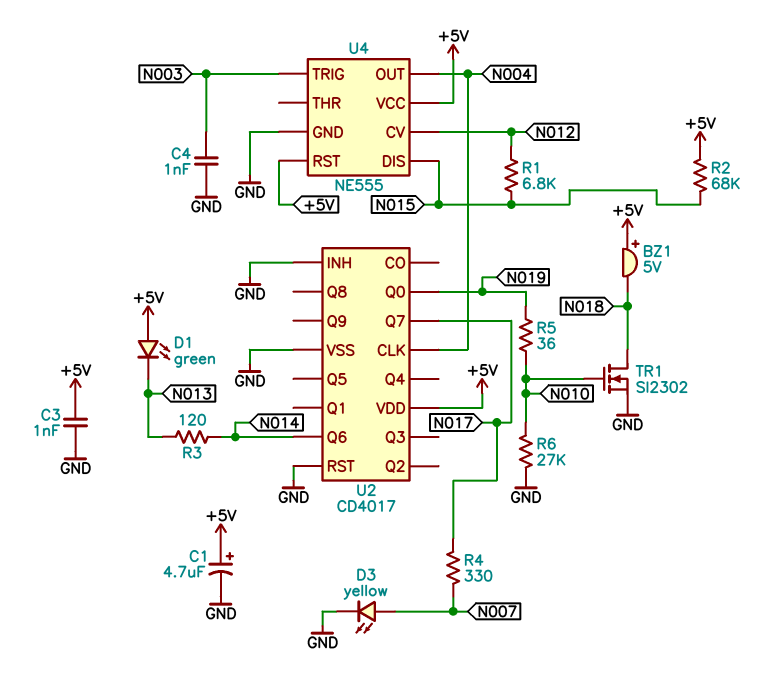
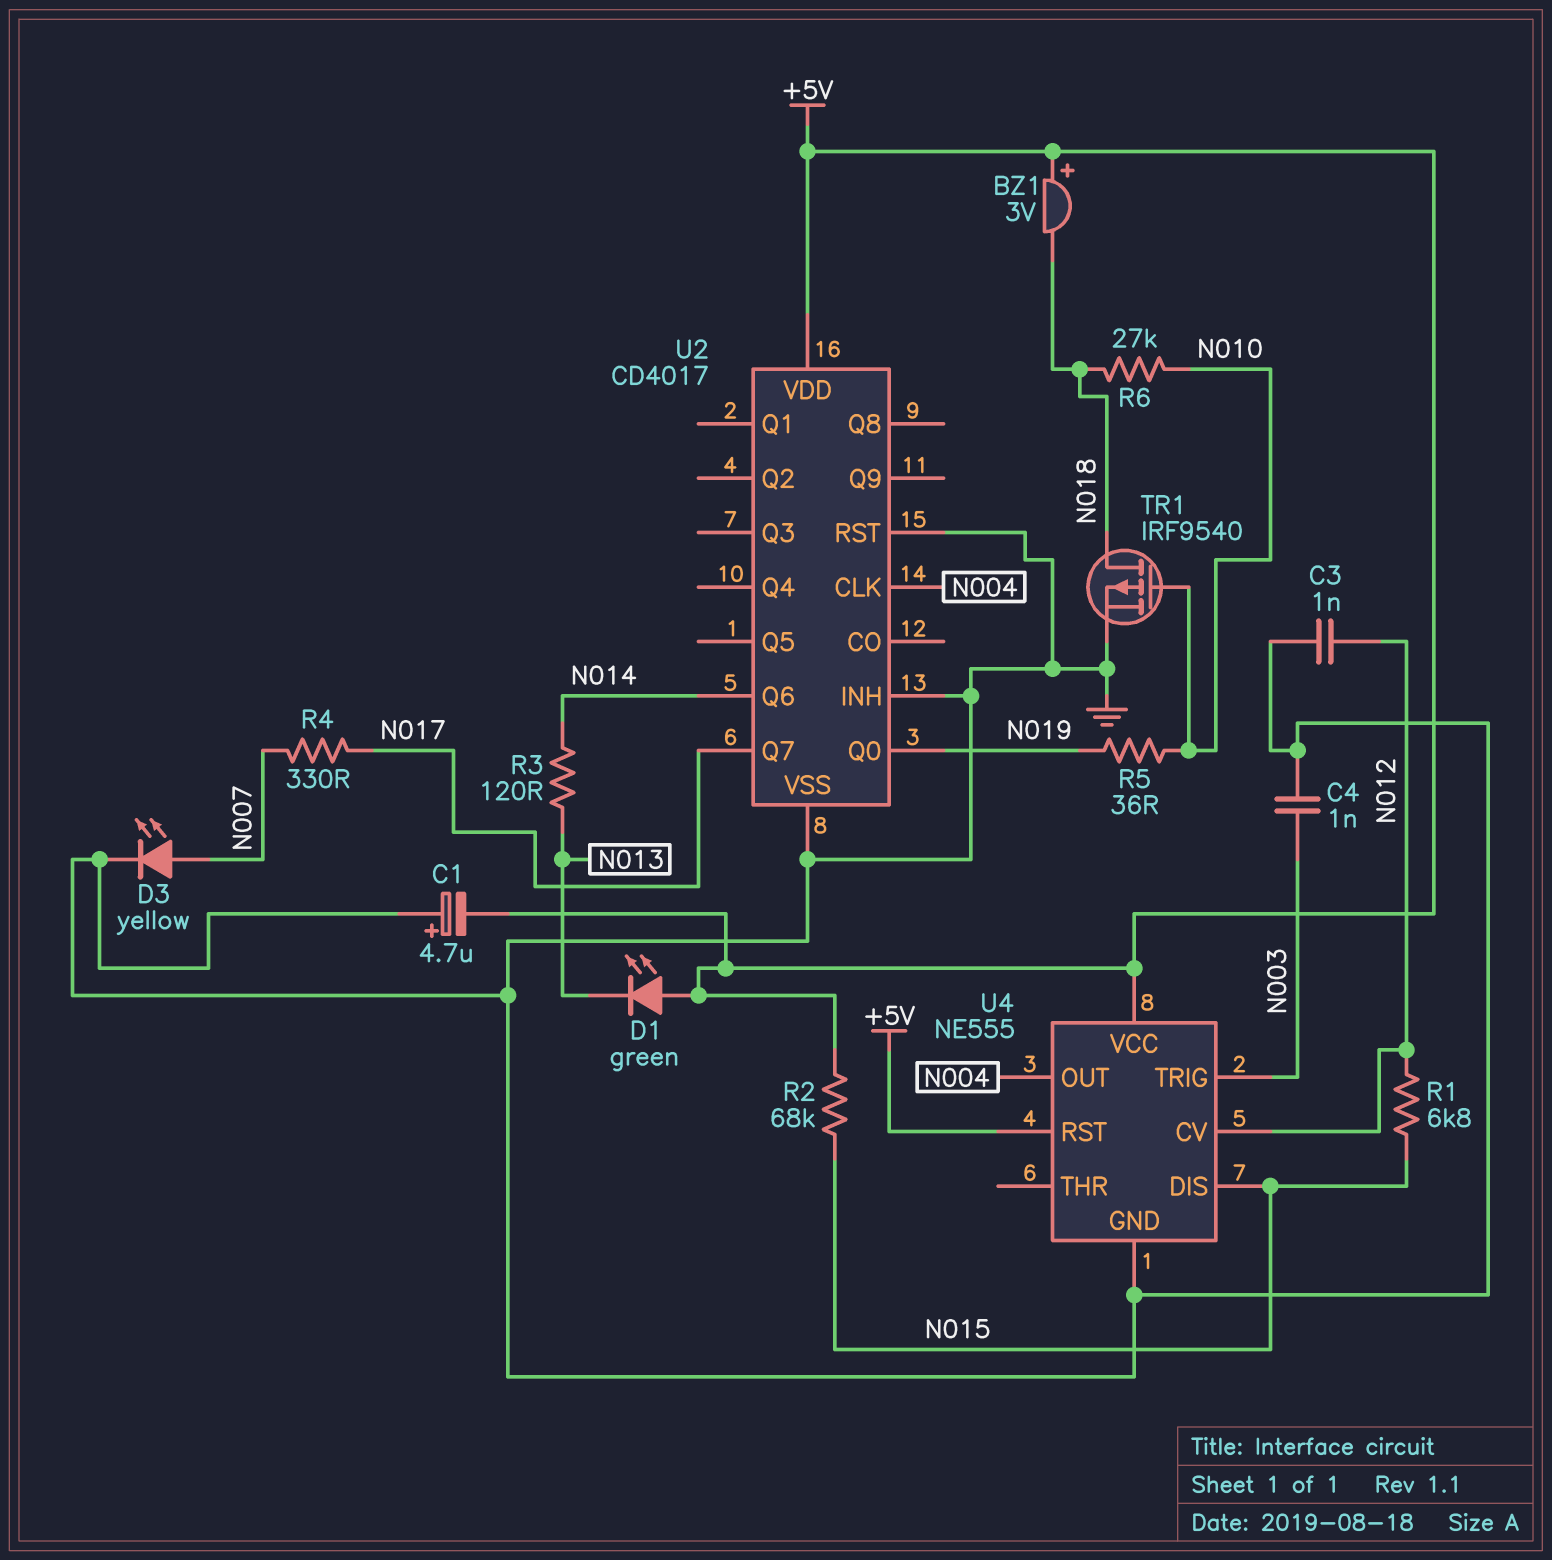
BZ1: buzzer 5V (plus +5V, minus N018) -> buzzer 3V (plus +5V, minus N018)
C1: 4.7uF (plus +5V, minus GND) -> 4.7uF (plus GND, minus +5V)
C3: 1nF (+5V, GND) -> 1nF (GND, N012)
R6: 27k (GND, N010) -> 27k (N010, N018)
TR1: NMOS SI2302 (G N010, D N018, S GND) -> PMOS IRF9540 (G N010, D N018, S GND)

